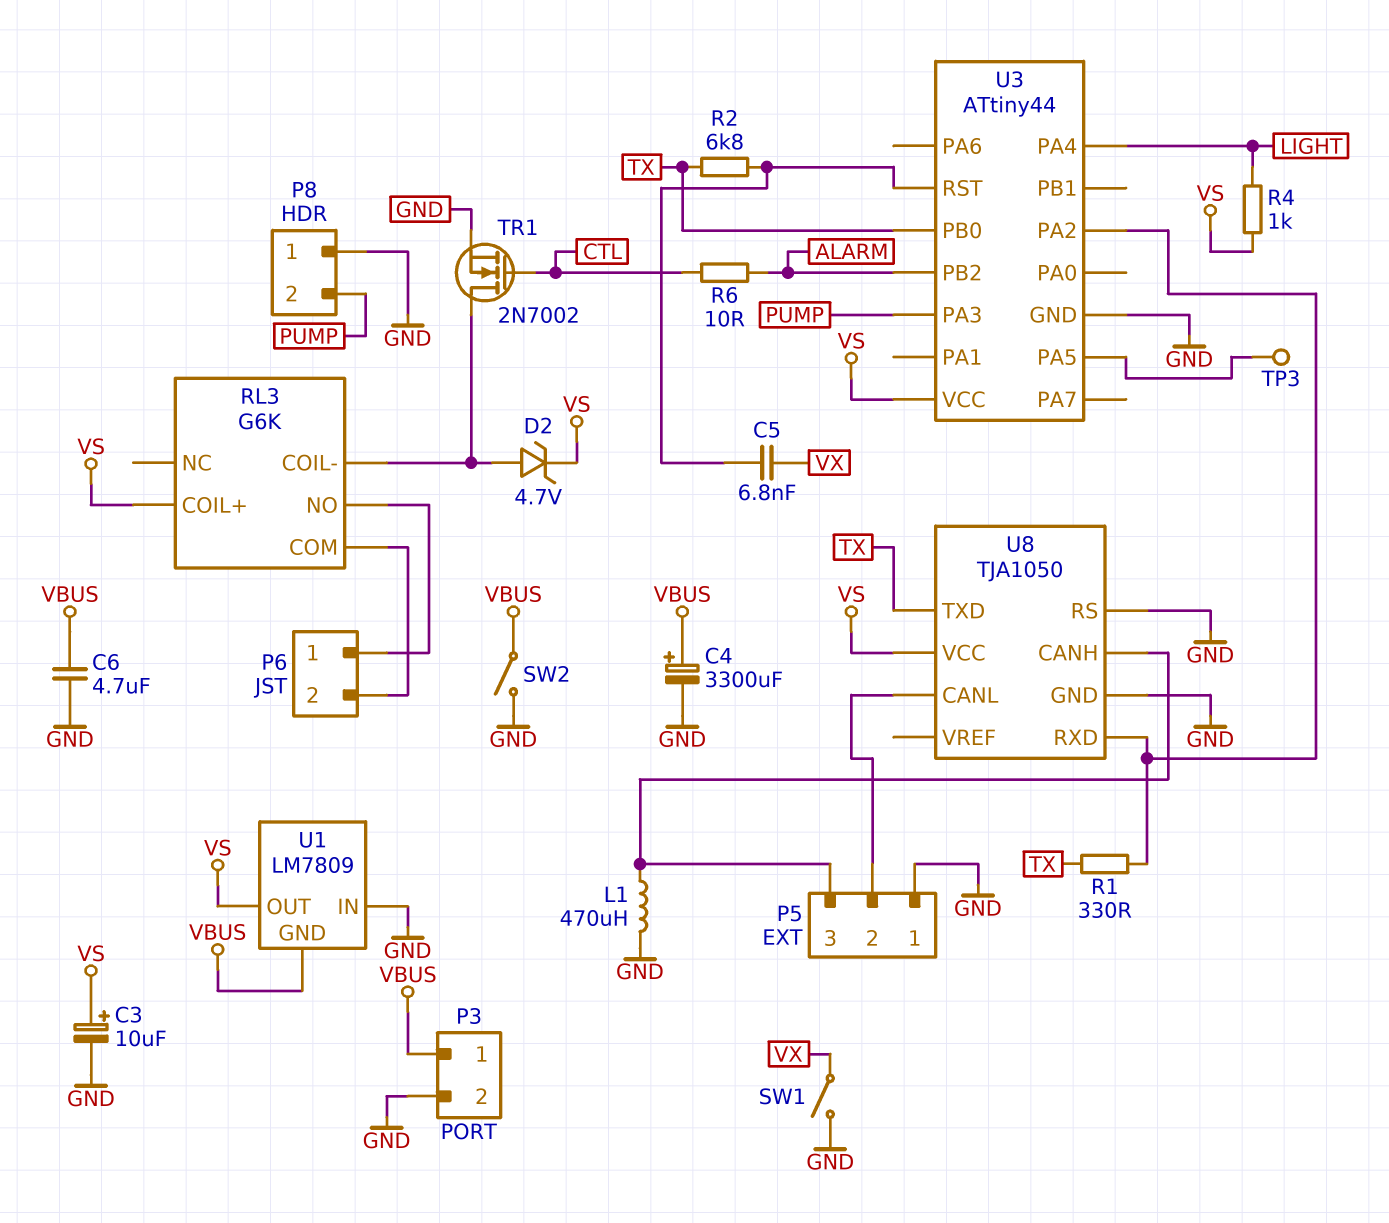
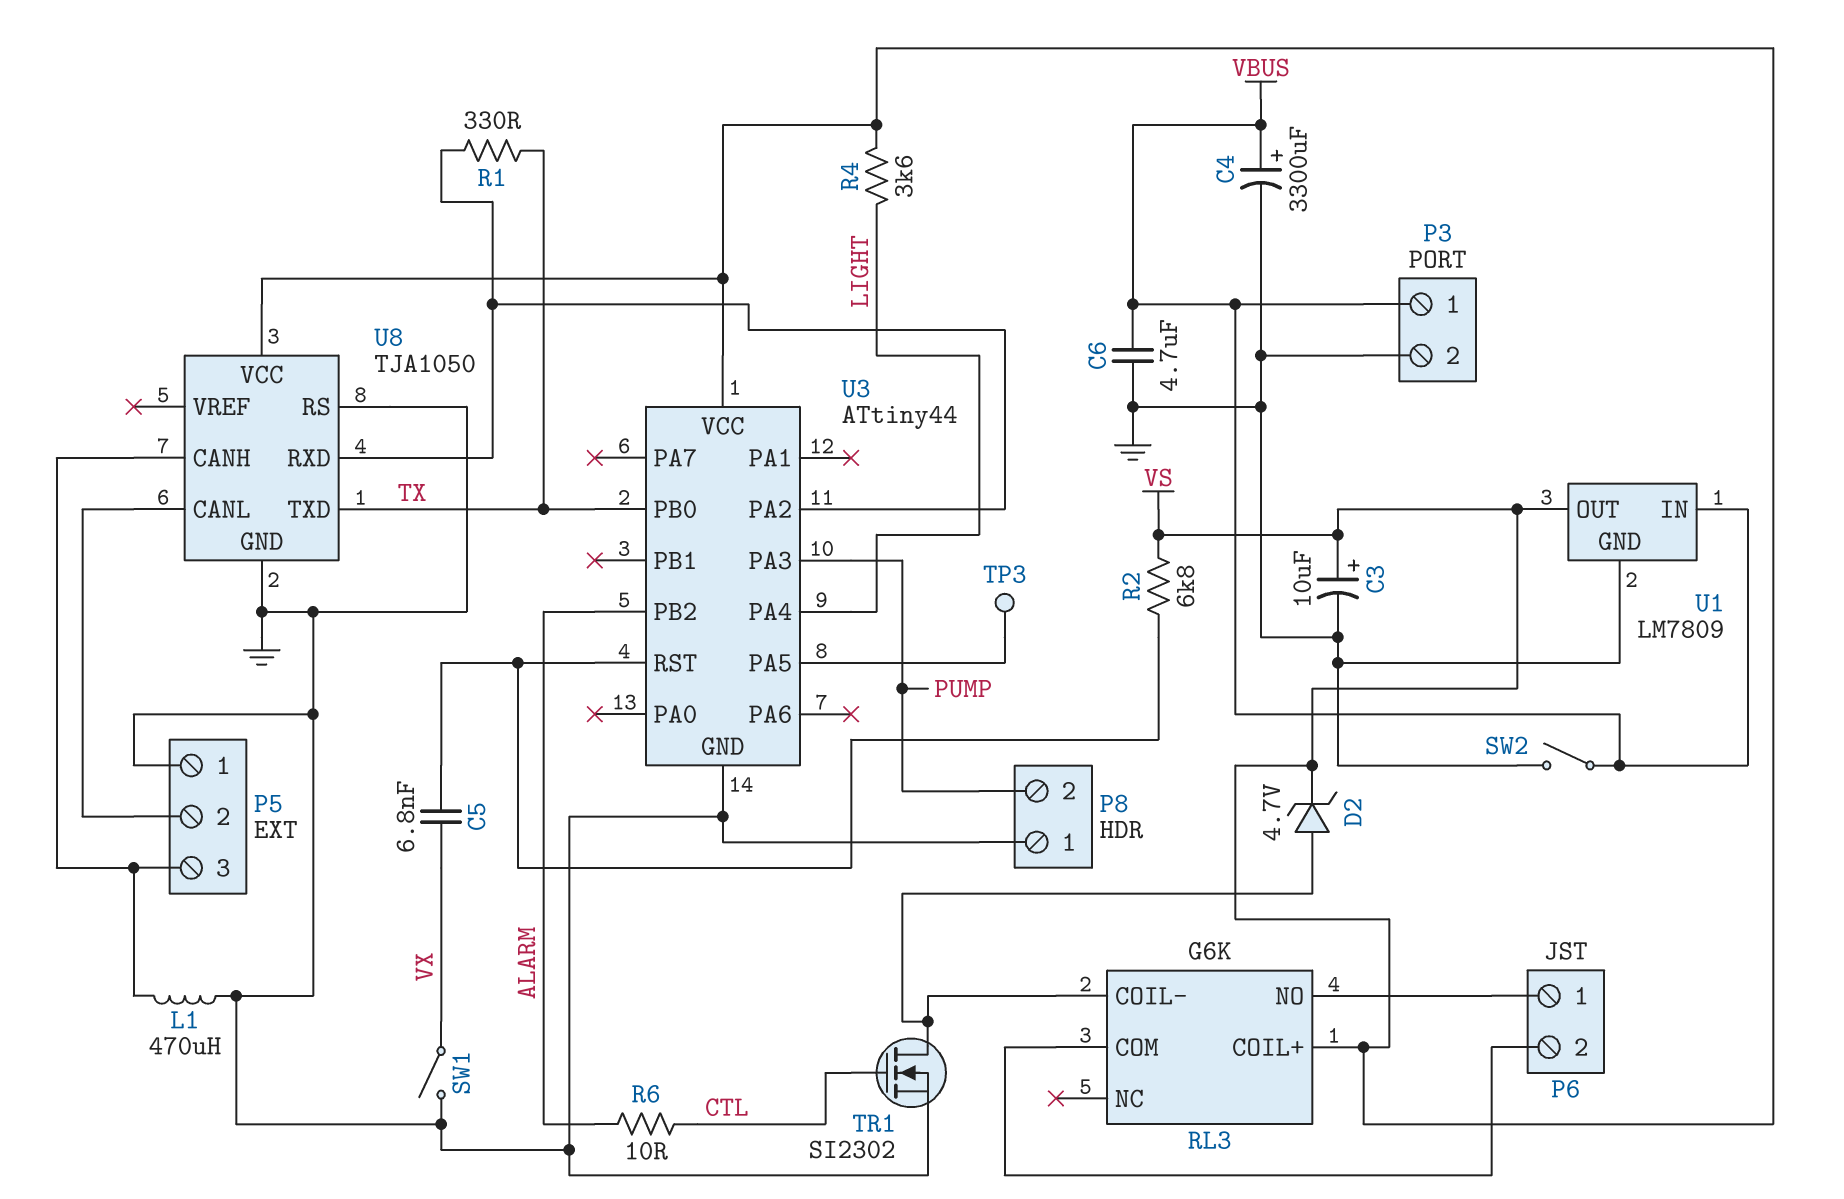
R2: 6.8k (TX, U3/RST) -> 6.8k (U3/RST, VS)
R4: 1k (LIGHT, VS) -> 3.6k (LIGHT, VS)
TR1: NMOS 2N7002 (G CTL, D RL3/COIL-, S GND) -> NMOS SI2302 (G CTL, D RL3/COIL-, S GND)
U1 pin GND: VBUS -> GND
U1 pin IN: GND -> VBUS

